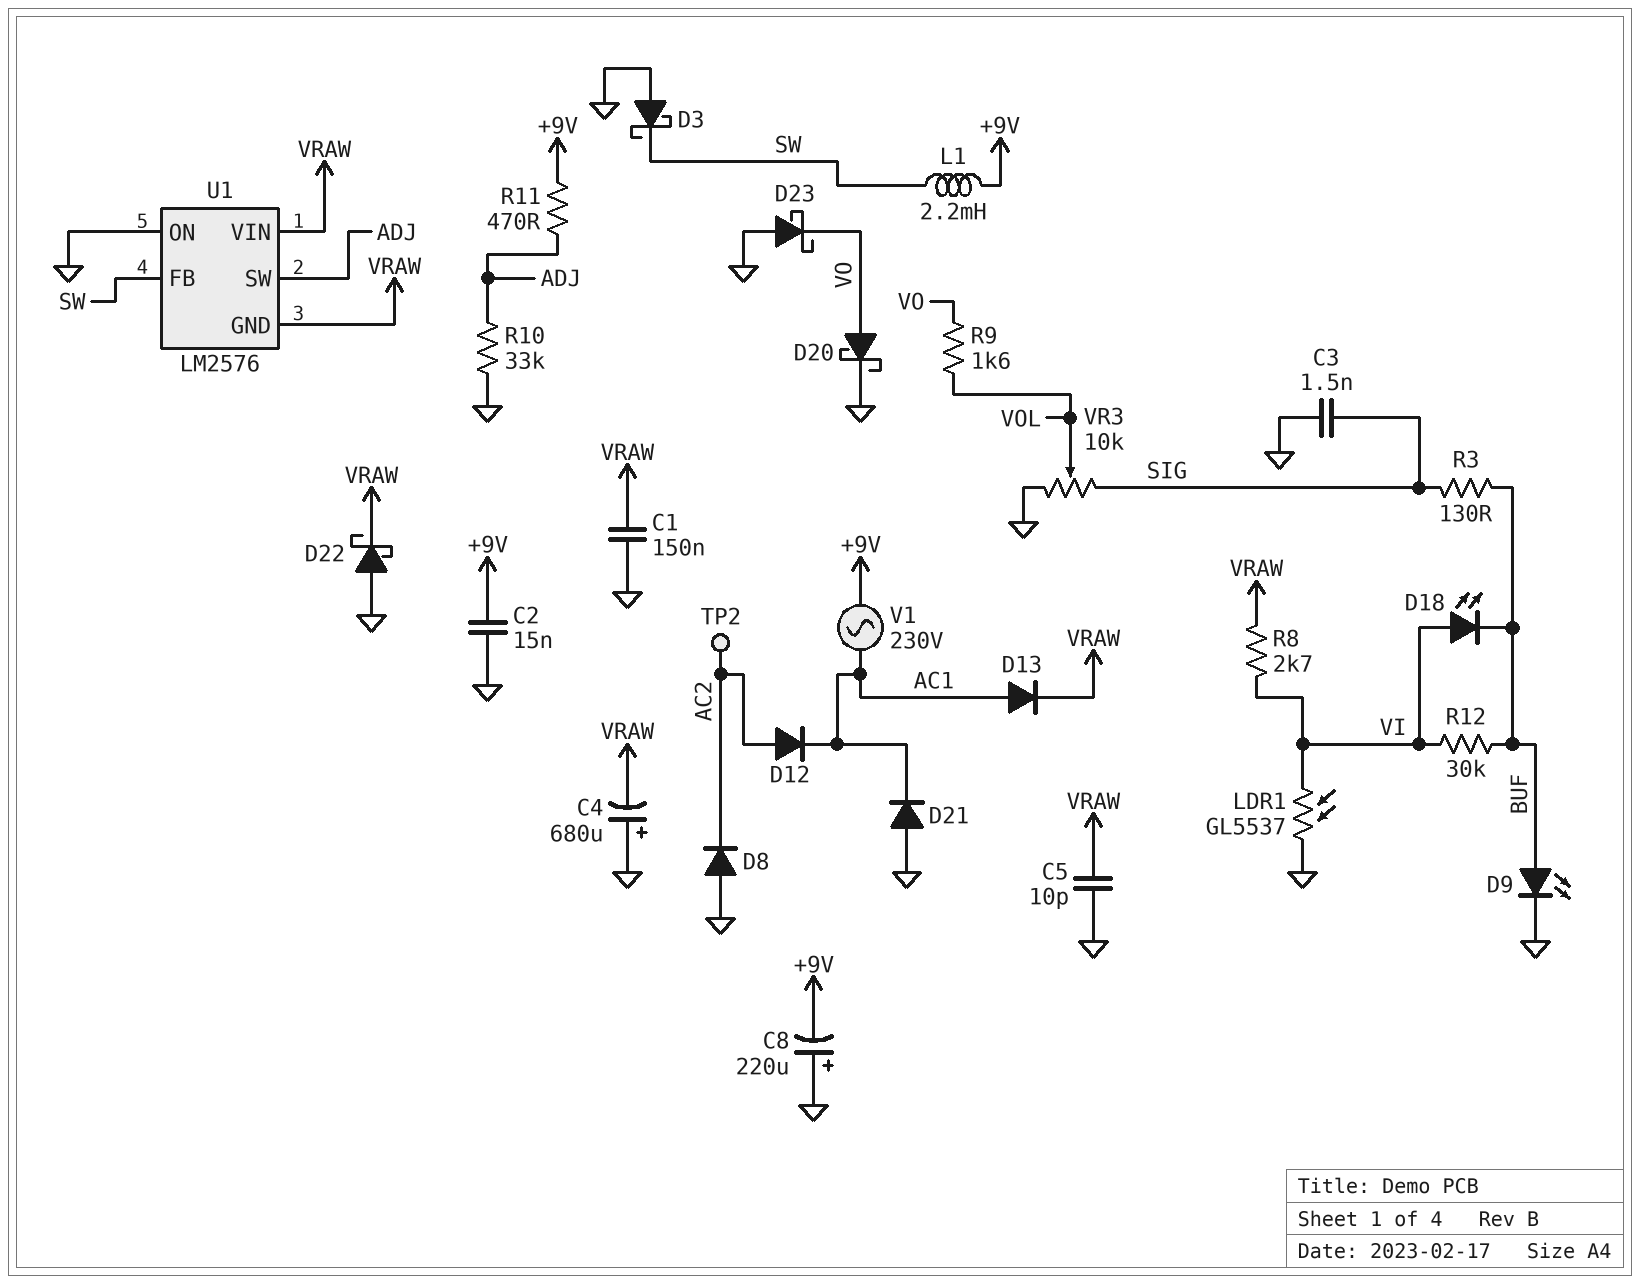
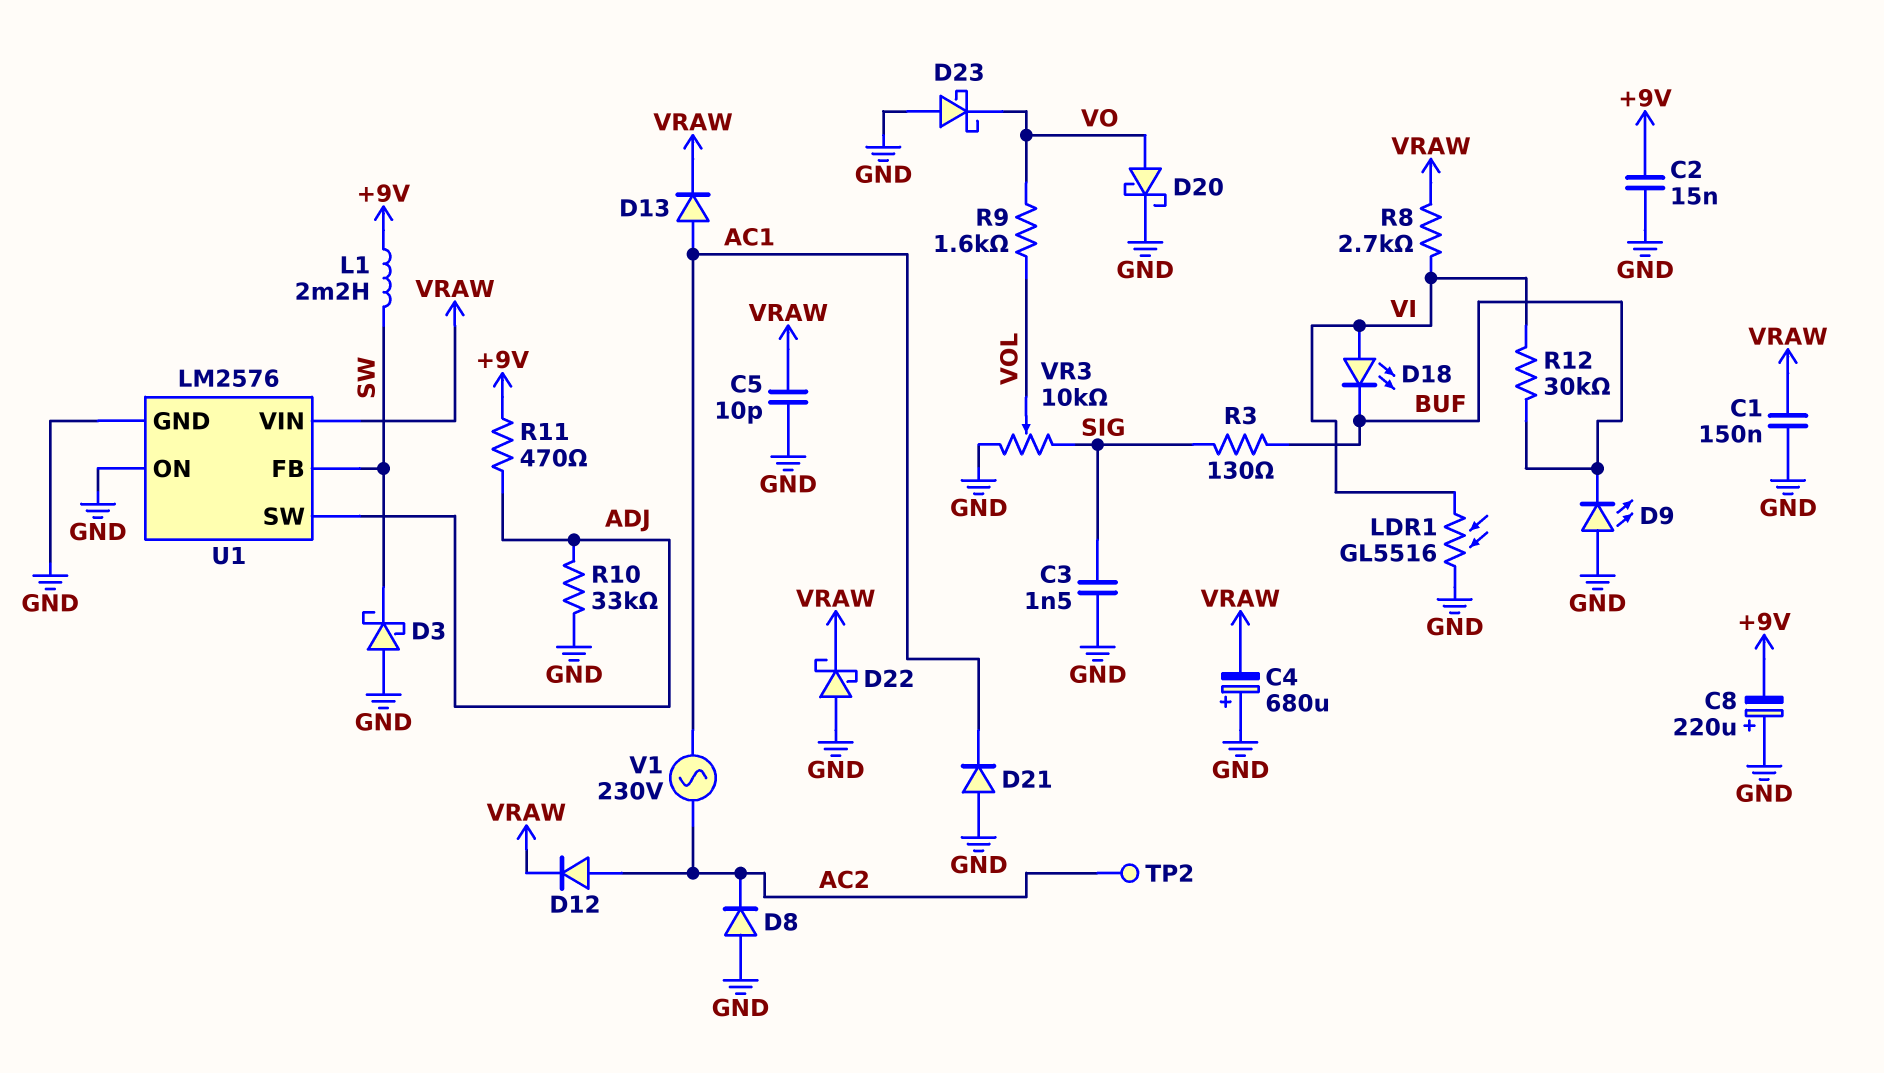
D9: LED (A BUF, K GND) -> LED (A GND, K BUF)
D12: diode (A AC2, K AC1) -> diode (A AC2, K VRAW)
LDR1: GL5537 (GND, VI) -> GL5516 (GND, VI)
U1 pin GND: VRAW -> GND
V1: AC 230V (+9V, AC1) -> AC 230V (AC1, AC2)

